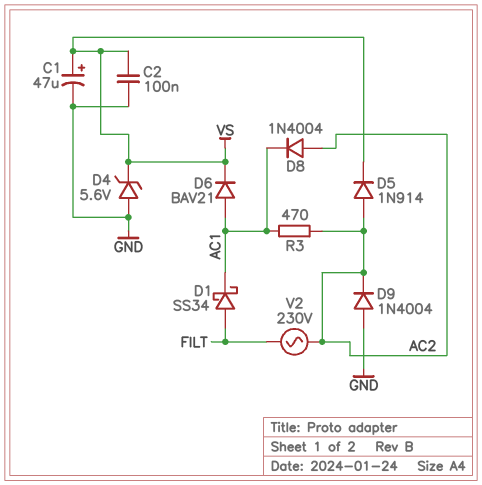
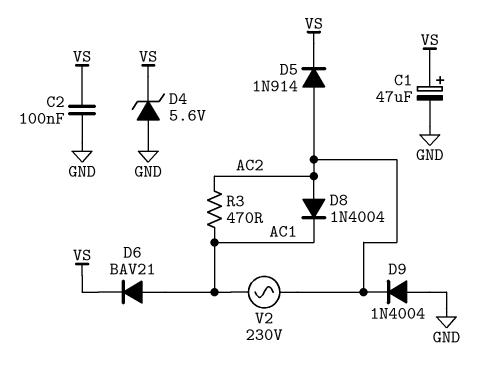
D1: schottky SS34 (A FILT, K AC1) -> none
V2: AC 230V (AC2, FILT) -> AC 230V (AC1, AC2)

